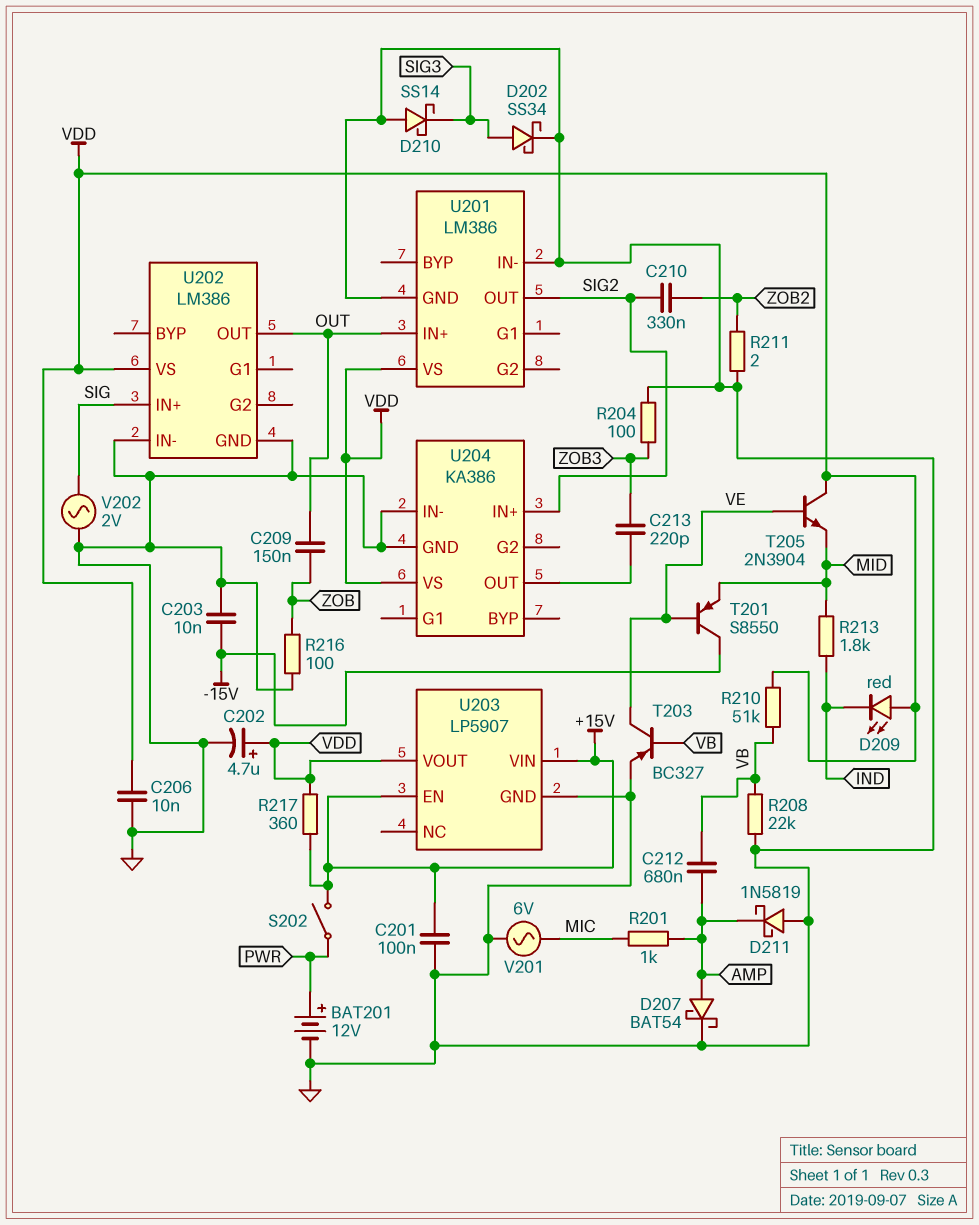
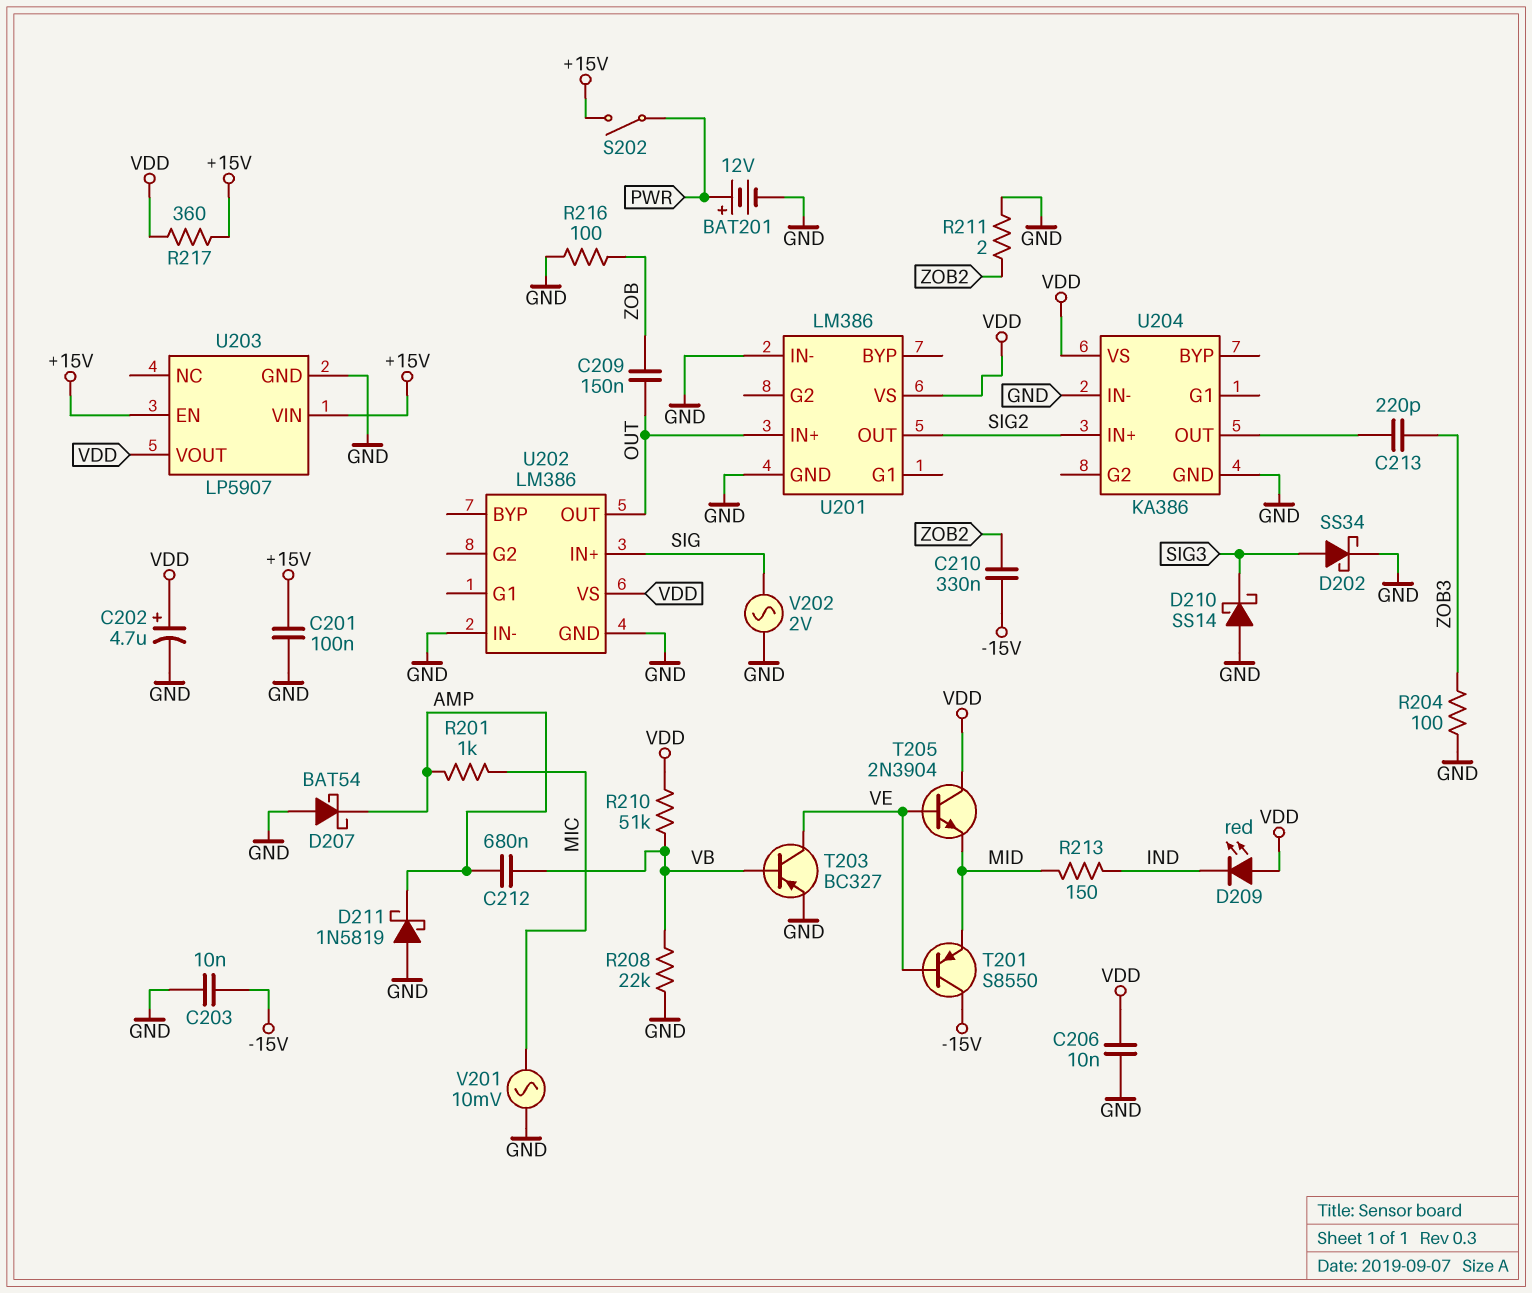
C210: 330nF (SIG2, ZOB2) -> 330nF (-15V, ZOB2)
D207: schottky BAT54 (A AMP, K GND) -> schottky BAT54 (A GND, K AMP)
R213: 1.8k (IND, MID) -> 150 (IND, MID)
V201: AC 6V (GND, MIC) -> AC 10mV (GND, MIC)

